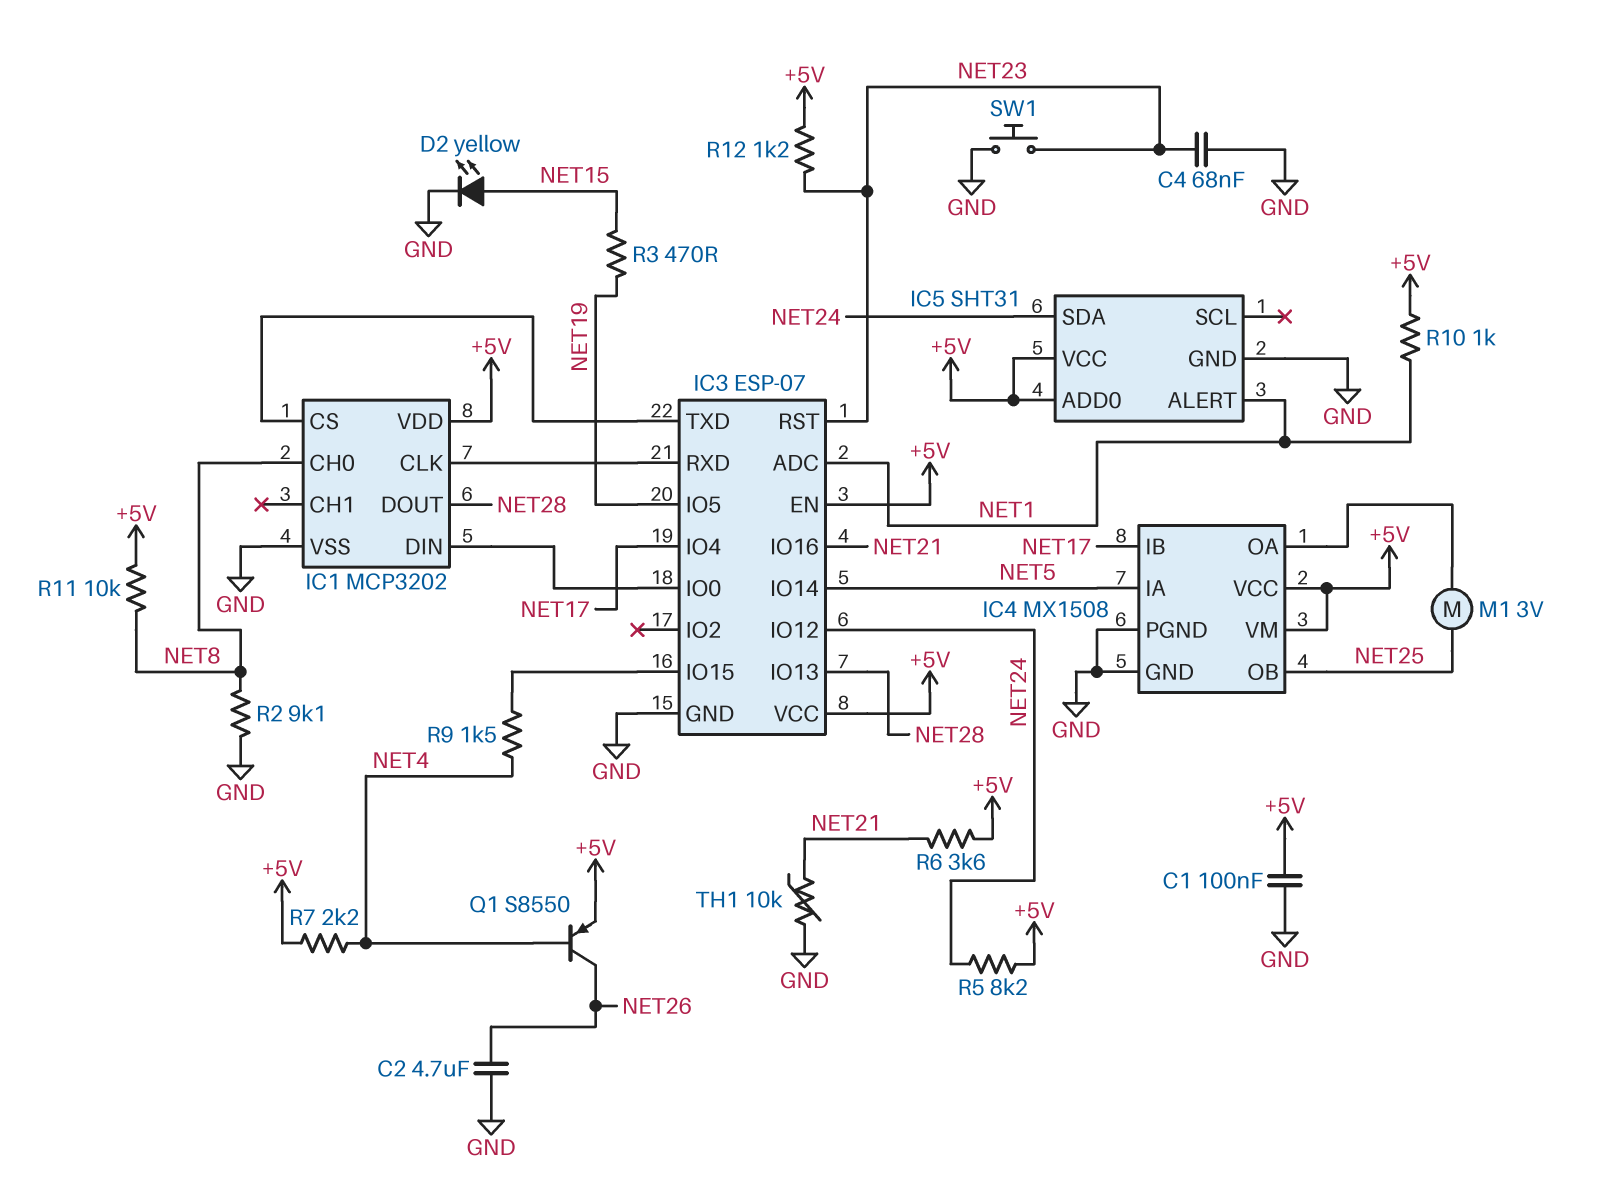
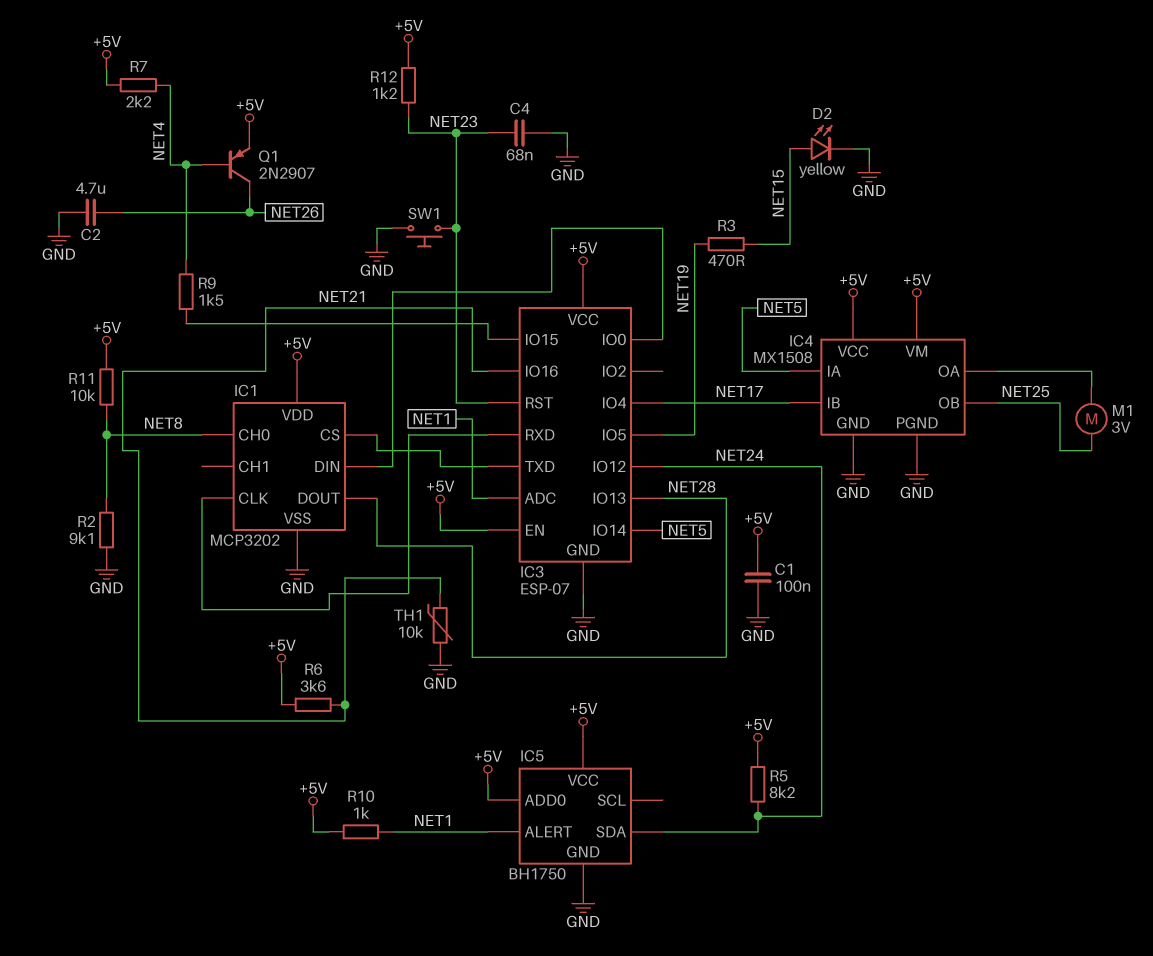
IC5: SHT31 -> BH1750
Q1: PNP S8550 (B NET4, C NET26, E +5V) -> PNP 2N2907 (B NET4, C NET26, E +5V)

